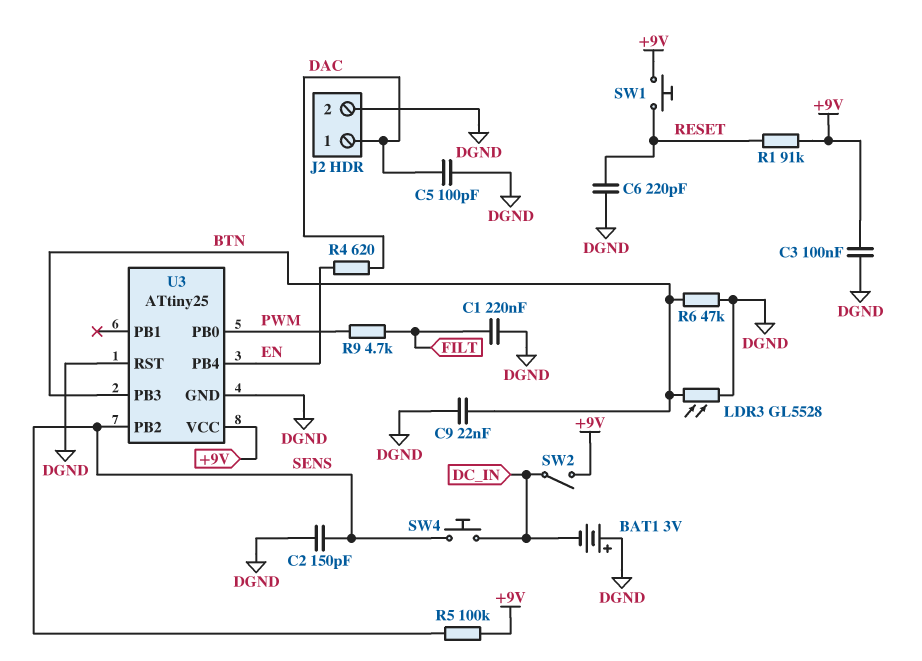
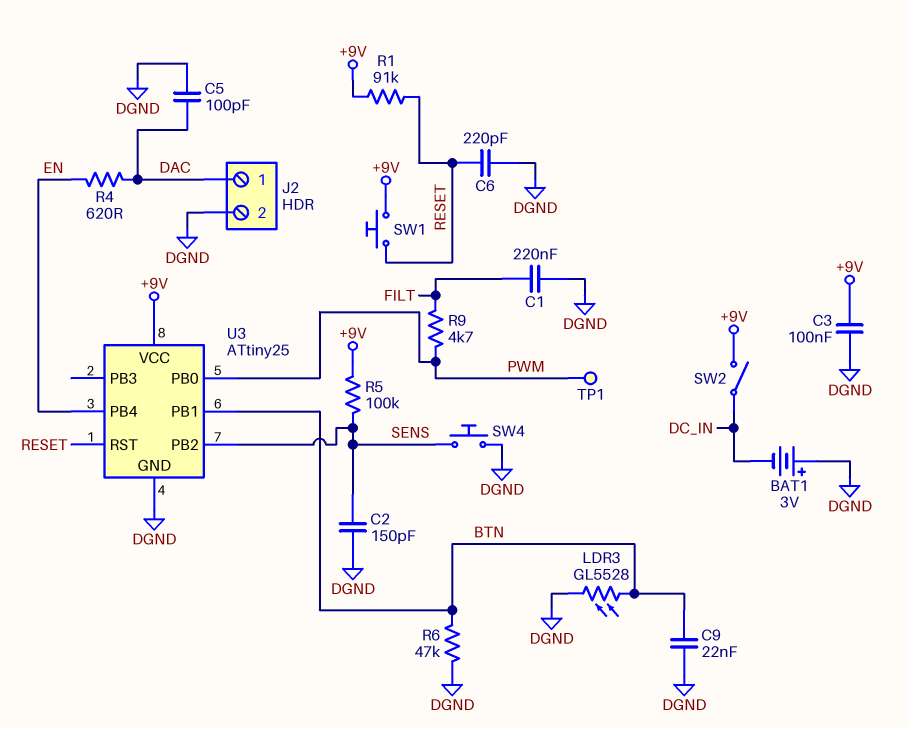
SW4: button (DC_IN, SENS) -> button (DGND, SENS)
TP1: none -> test point (PWM)
U3 pin PB1: none -> BTN
U3 pin PB3: BTN -> none
U3 pin RST: DGND -> RESET

